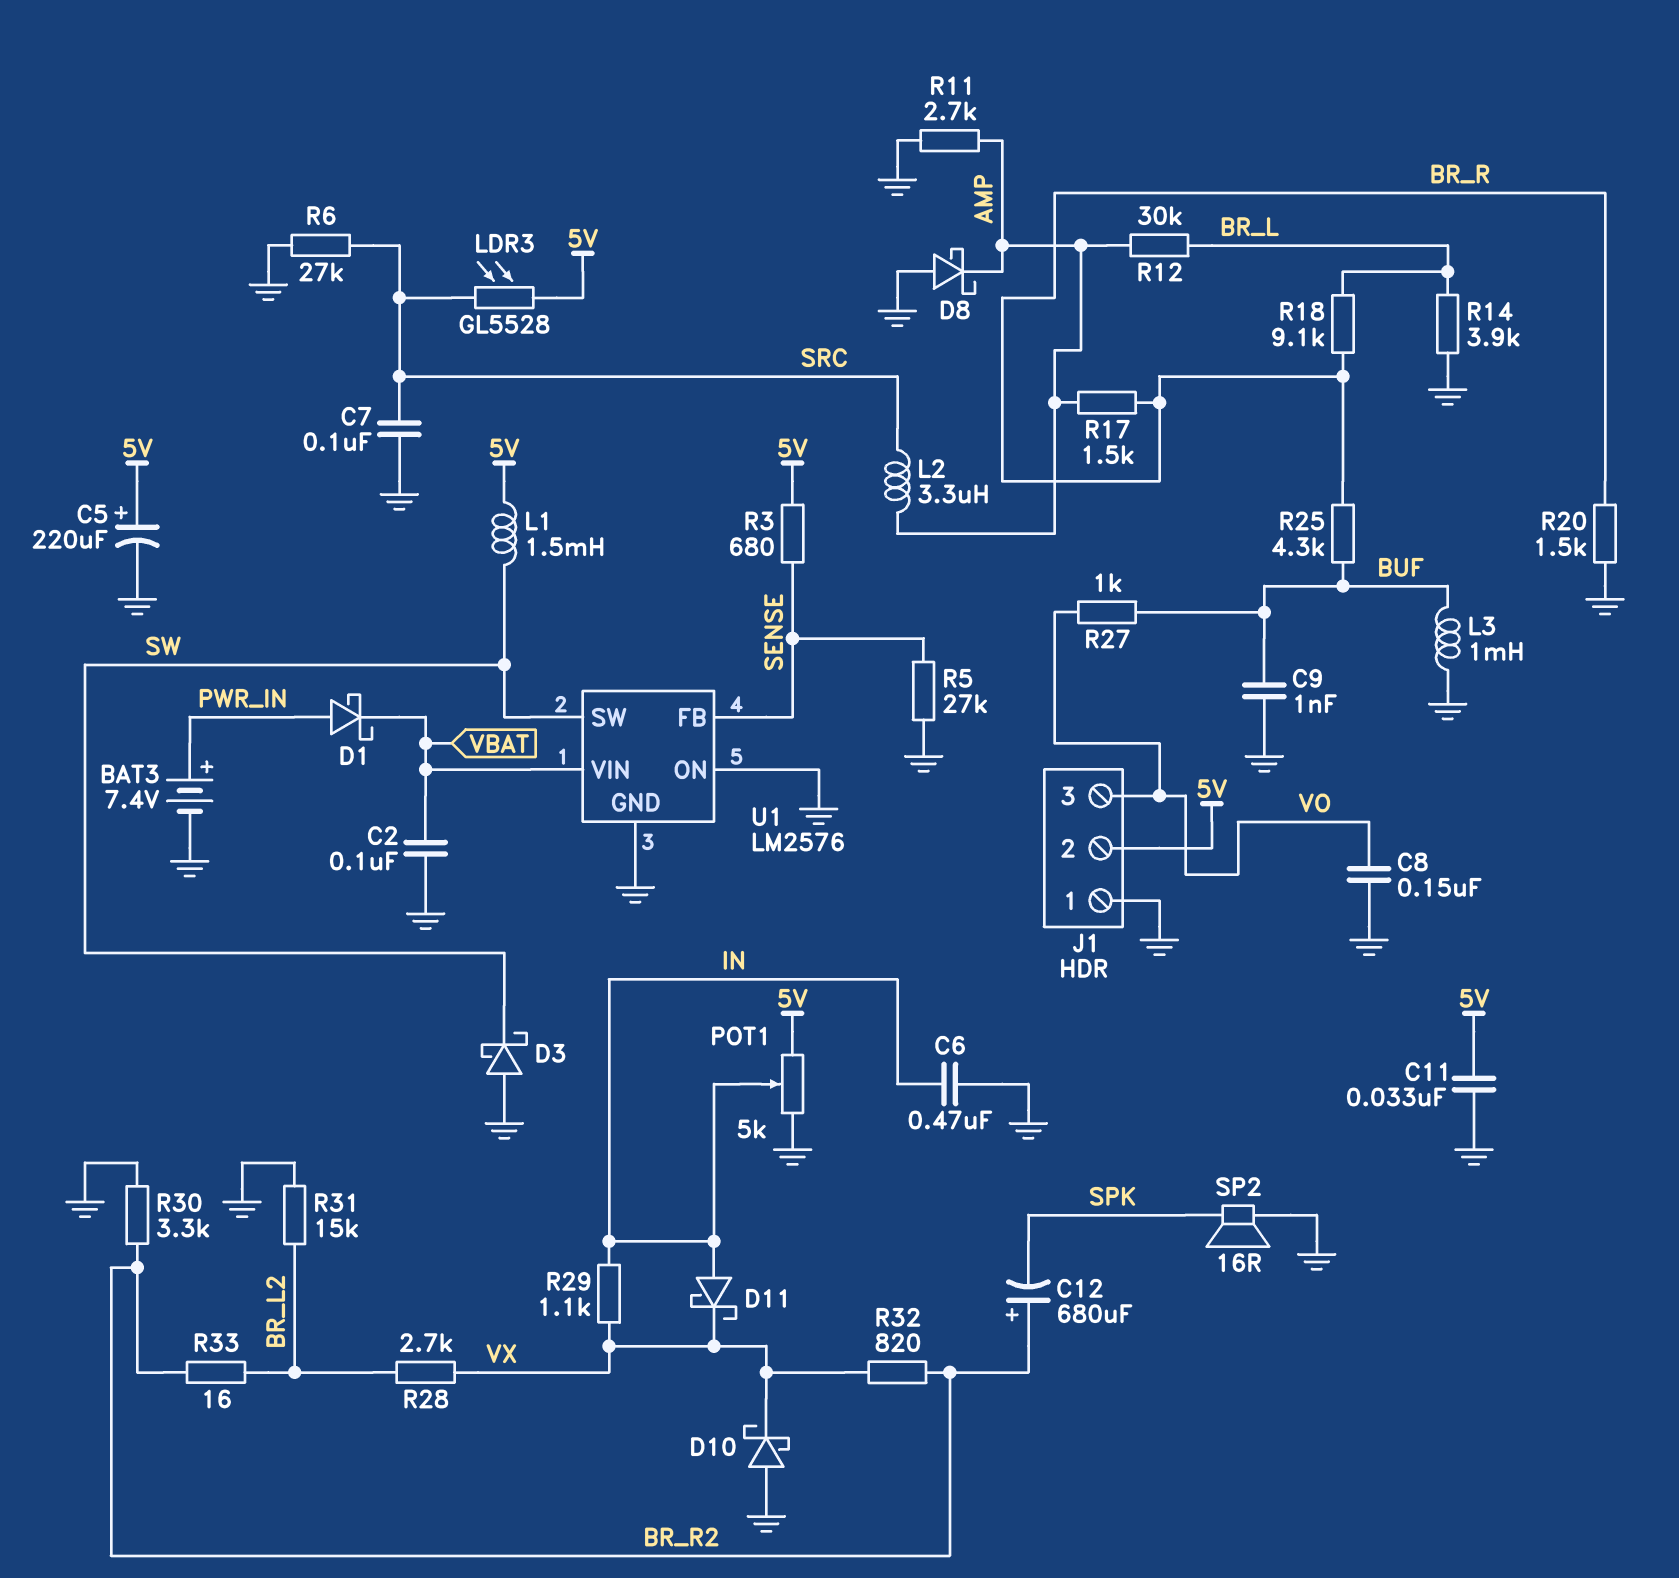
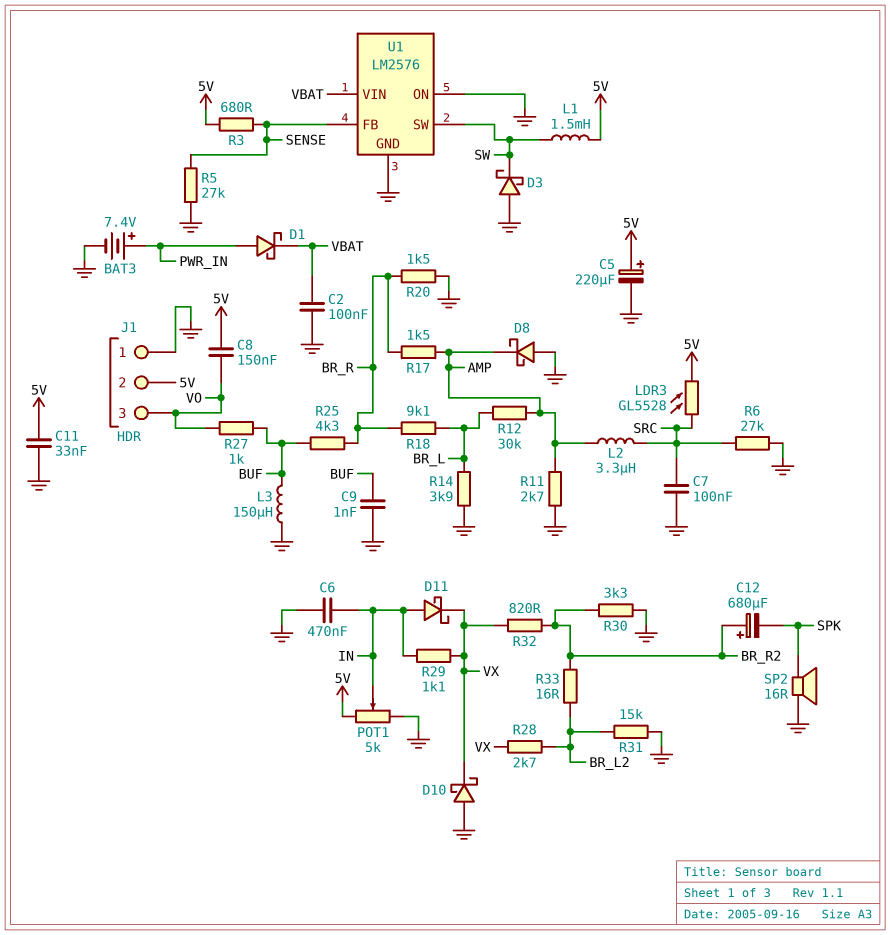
C8: 150nF (GND, VO) -> 150nF (5V, VO)
L3: 1mH (BUF, GND) -> 150uH (BUF, GND)

